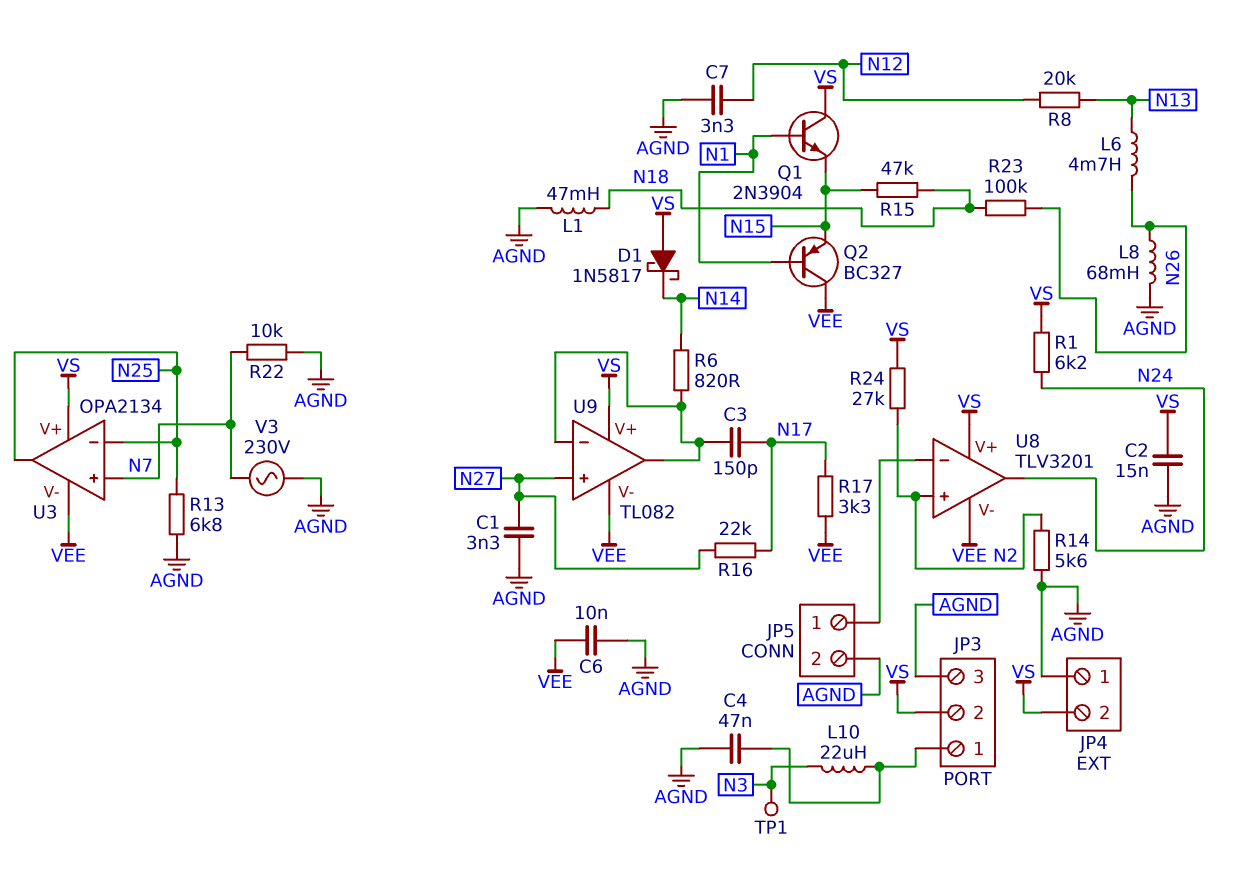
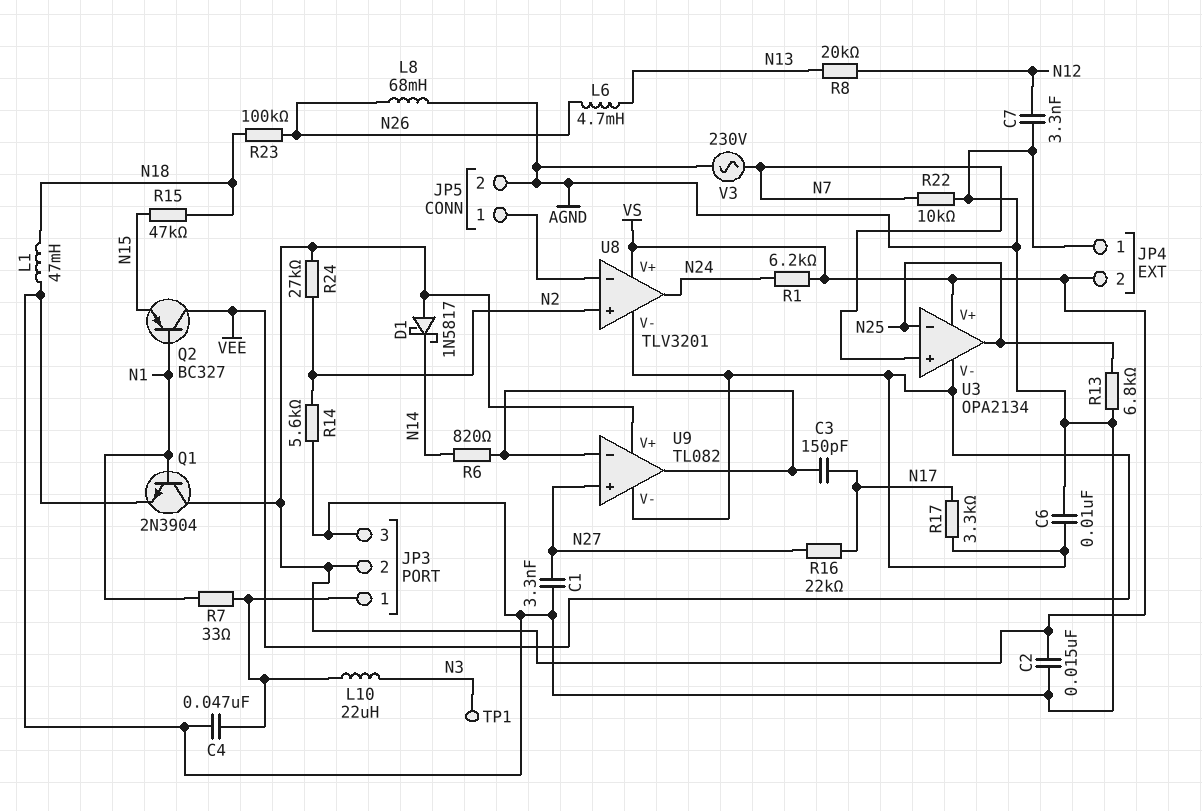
Q1: NPN 2N3904 (B N1, C VS, E N15) -> NPN 2N3904 (B N1, C VS, E AGND)
R7: none -> 33 (JP3/1, N1)

